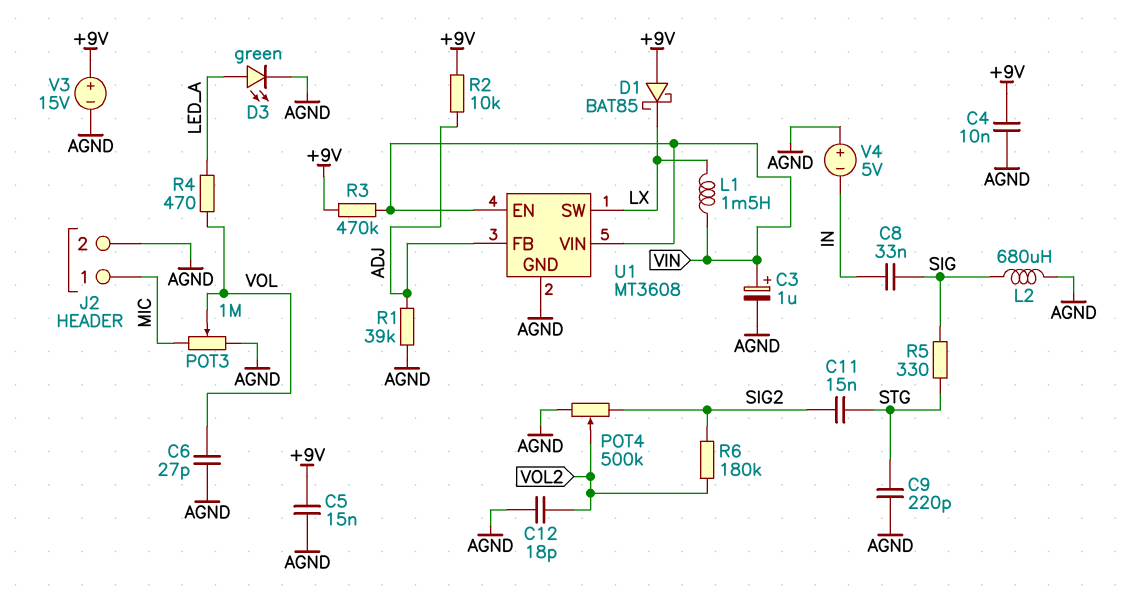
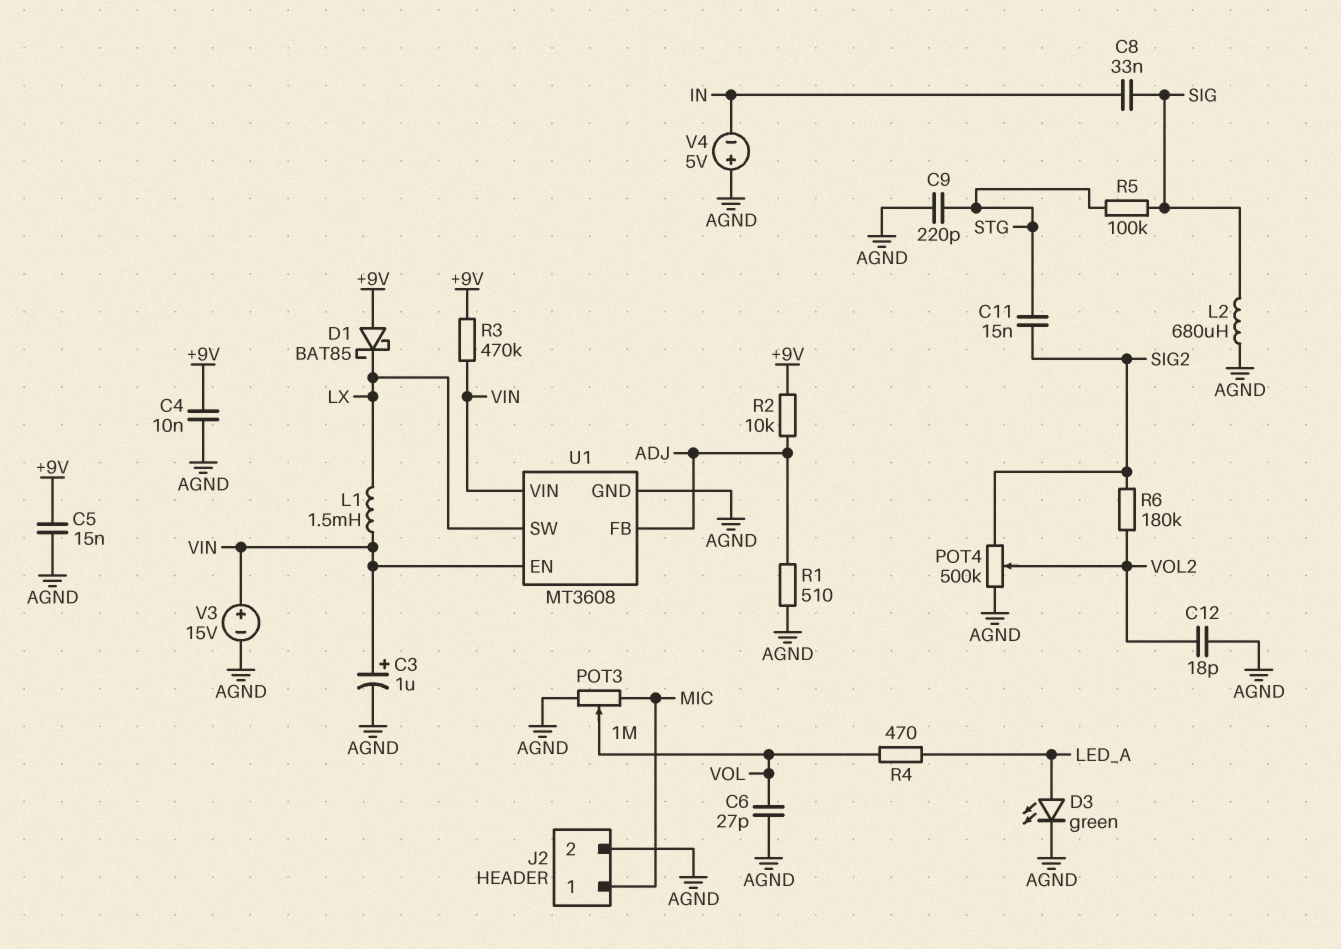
R1: 39k (ADJ, AGND) -> 510 (ADJ, AGND)
R5: 330 (SIG, STG) -> 100k (SIG, STG)
V3: 15V (plus +9V, minus AGND) -> 15V (plus VIN, minus AGND)

